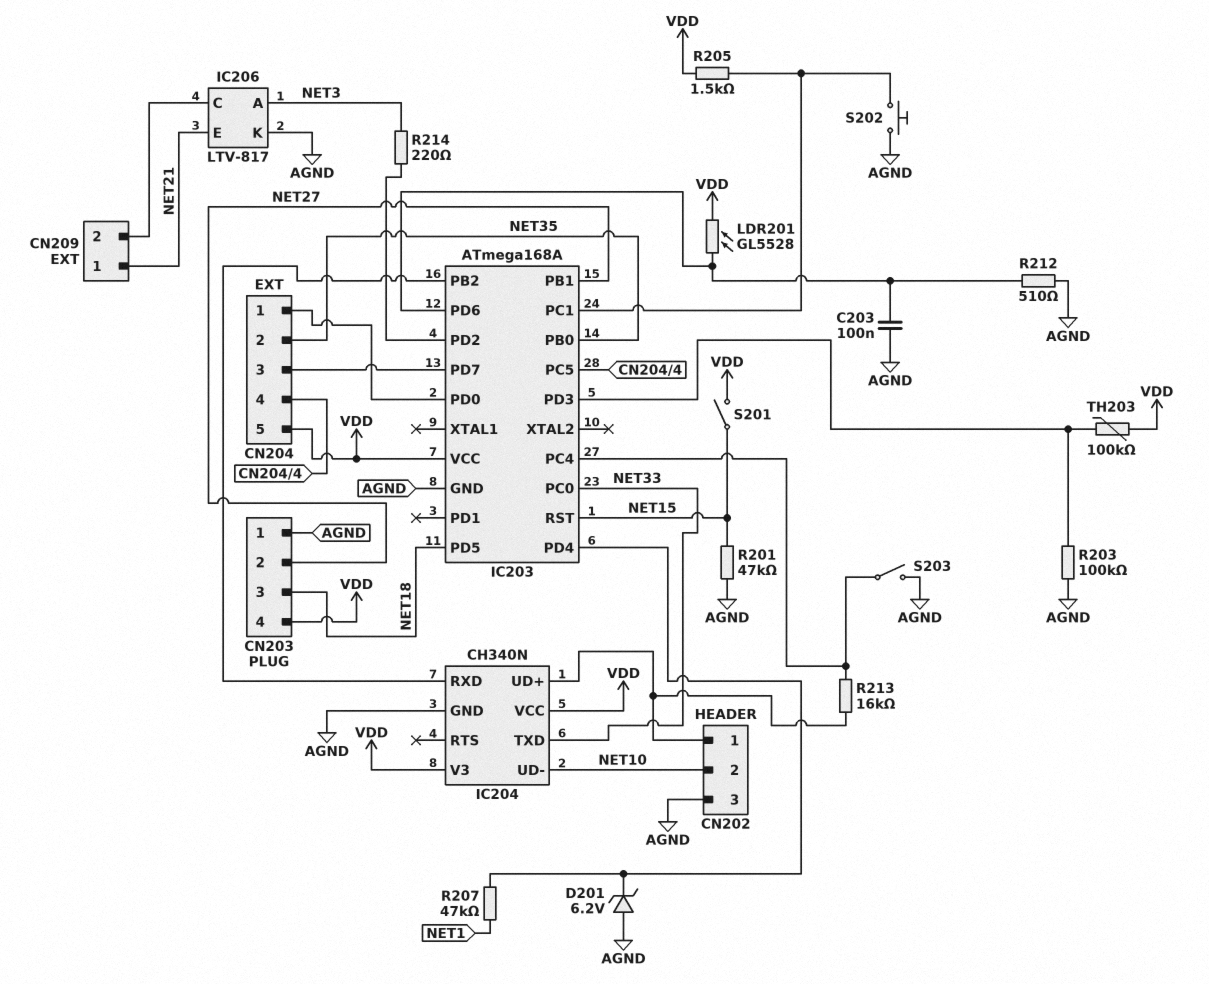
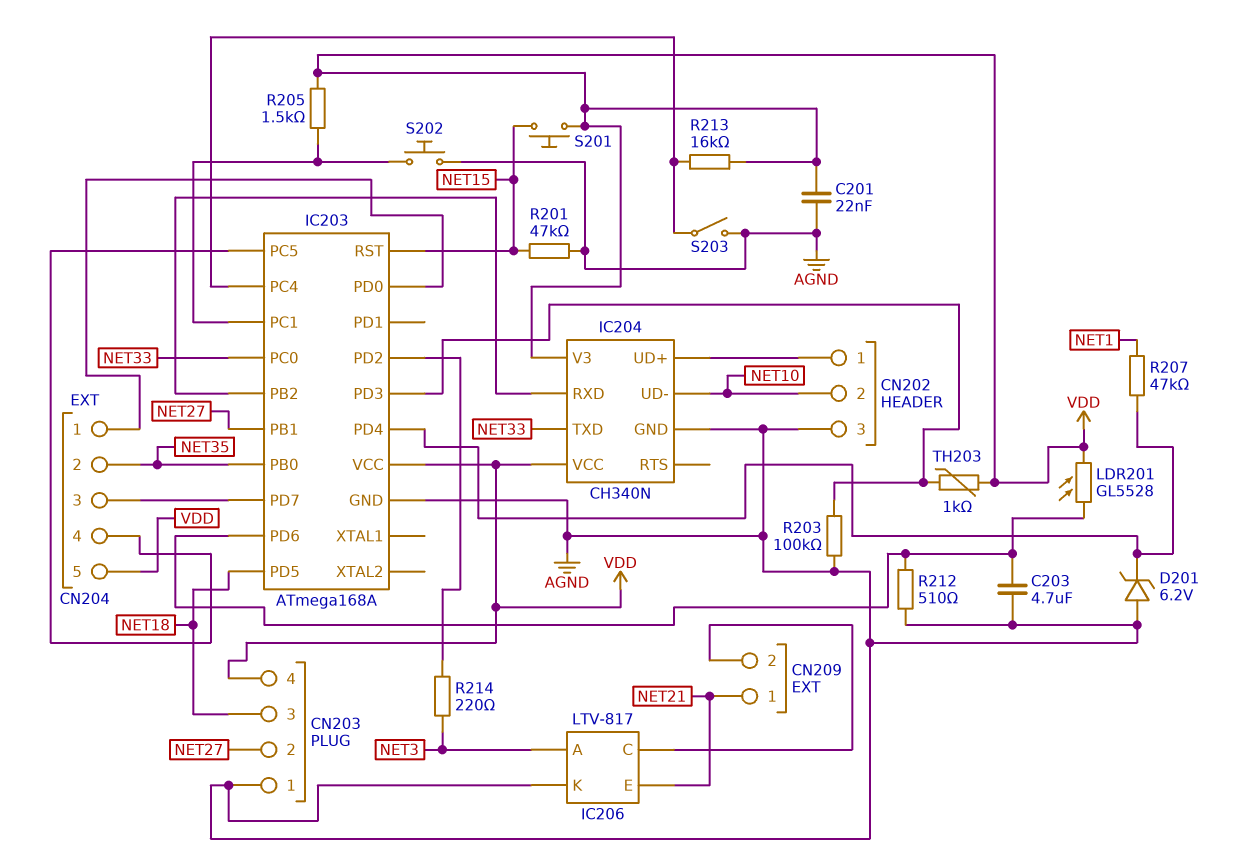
C201: none -> 22nF (AGND, VDD)
C203: 100nF (AGND, IC203/PD6) -> 4.7uF (AGND, IC203/PD6)
R213: 16k (CN202/1, IC203/PC4) -> 16k (IC203/PC4, VDD)
S201: switch (NET15, VDD) -> button (NET15, VDD)
TH203: 100k (IC203/PD3, VDD) -> 1k (IC203/PD3, VDD)

